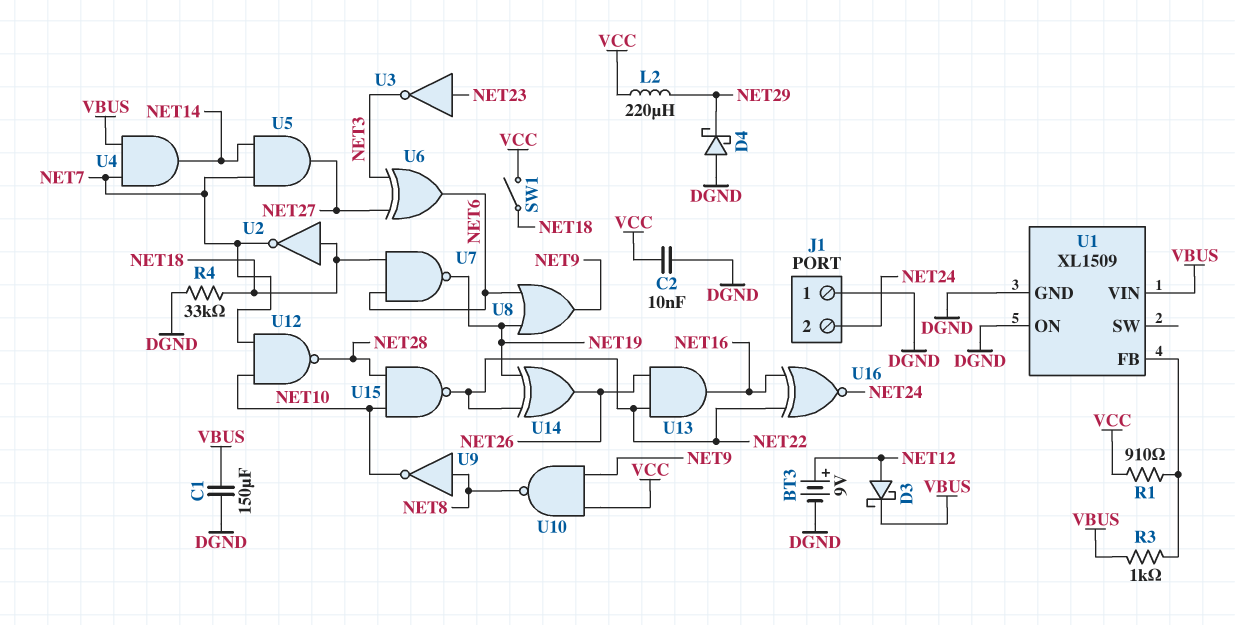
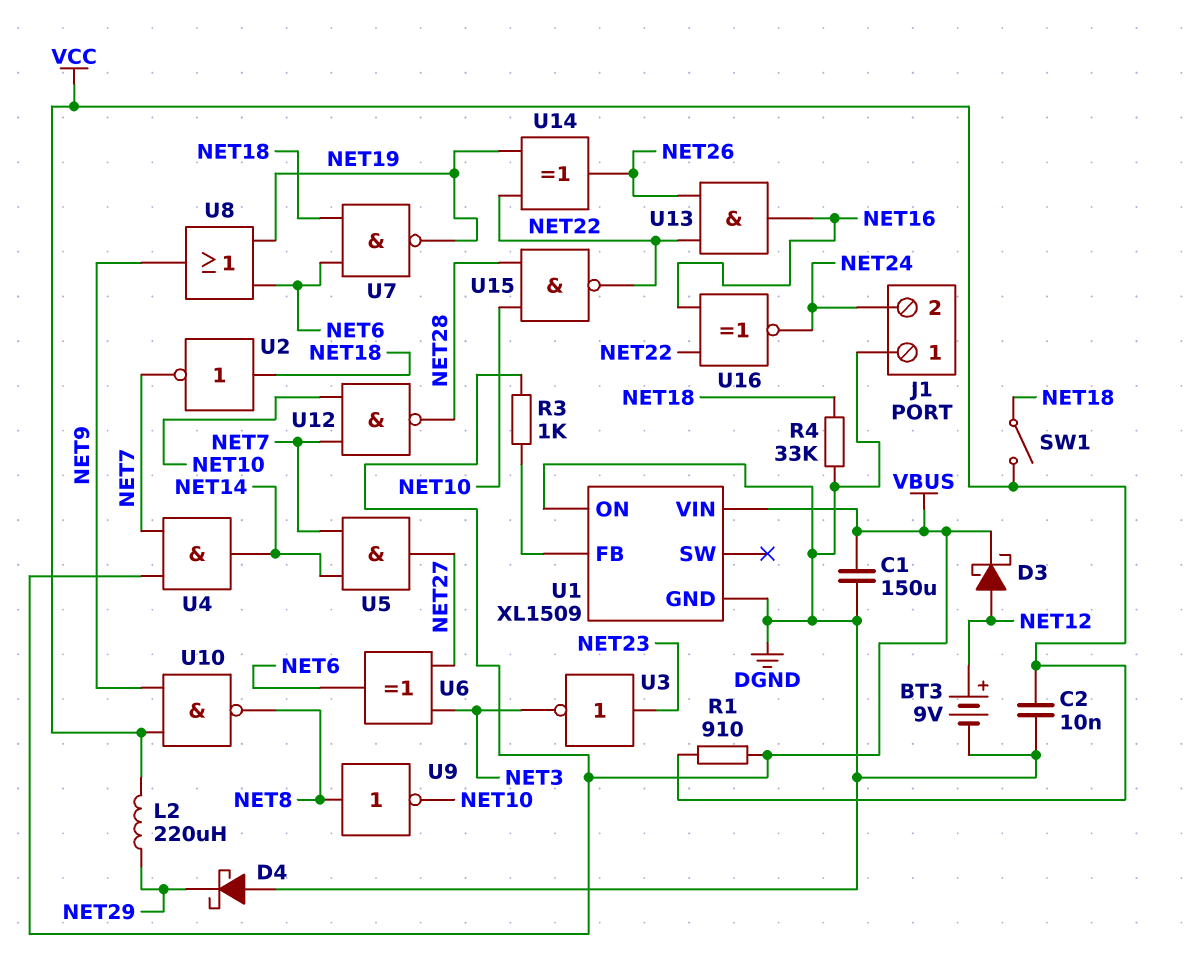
R1: 910 (U1/FB, VCC) -> 910 (VBUS, VCC)

